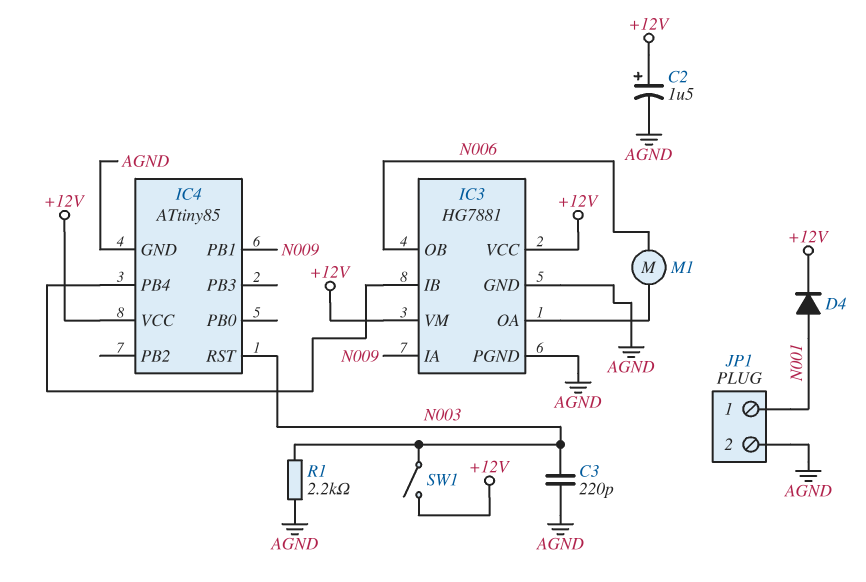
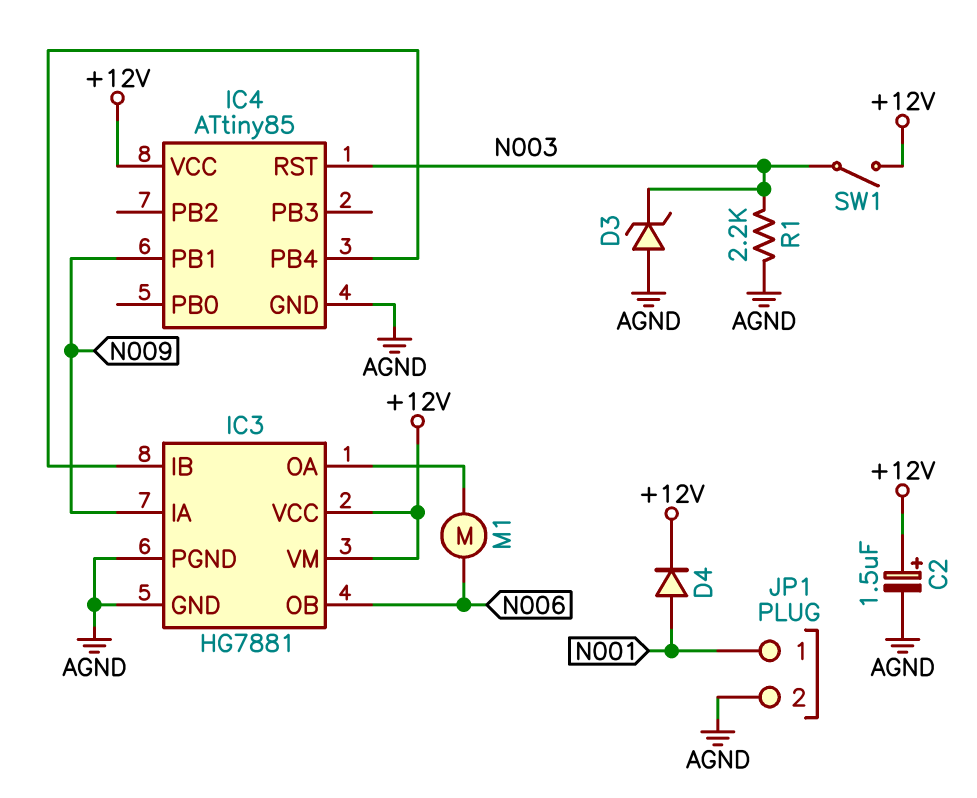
C3: 220pF (AGND, N003) -> none
D3: none -> zener (A AGND, K N003)

